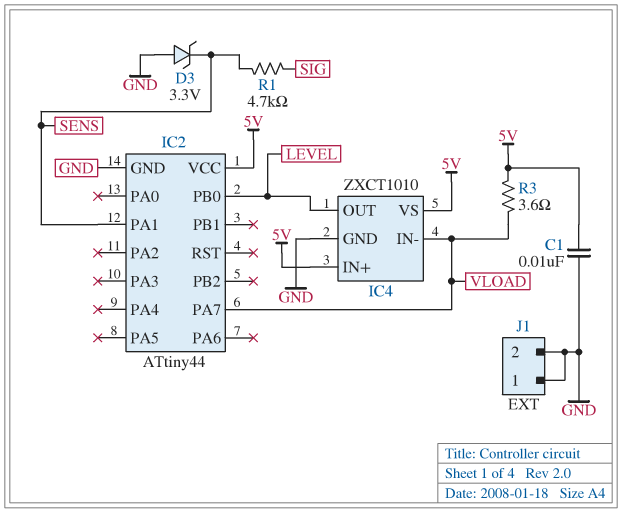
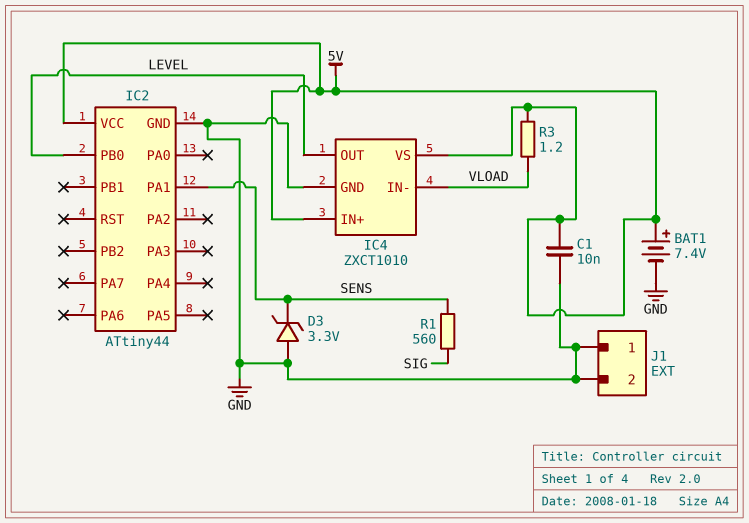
BAT1: none -> 7.4V (plus 5V, minus GND)
IC2 pin PA7: VLOAD -> none
R1: 4.7k (SENS, SIG) -> 560 (SENS, SIG)
R3: 3.6 (5V, VLOAD) -> 1.2 (5V, VLOAD)

